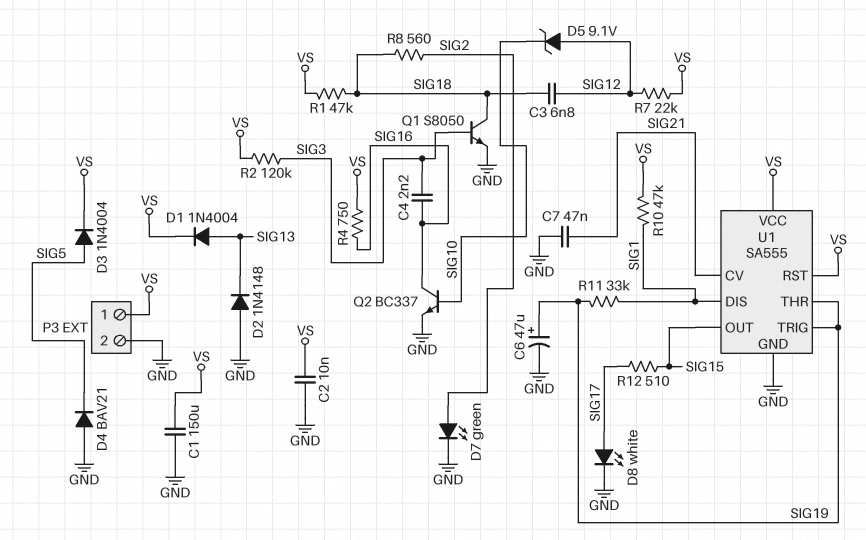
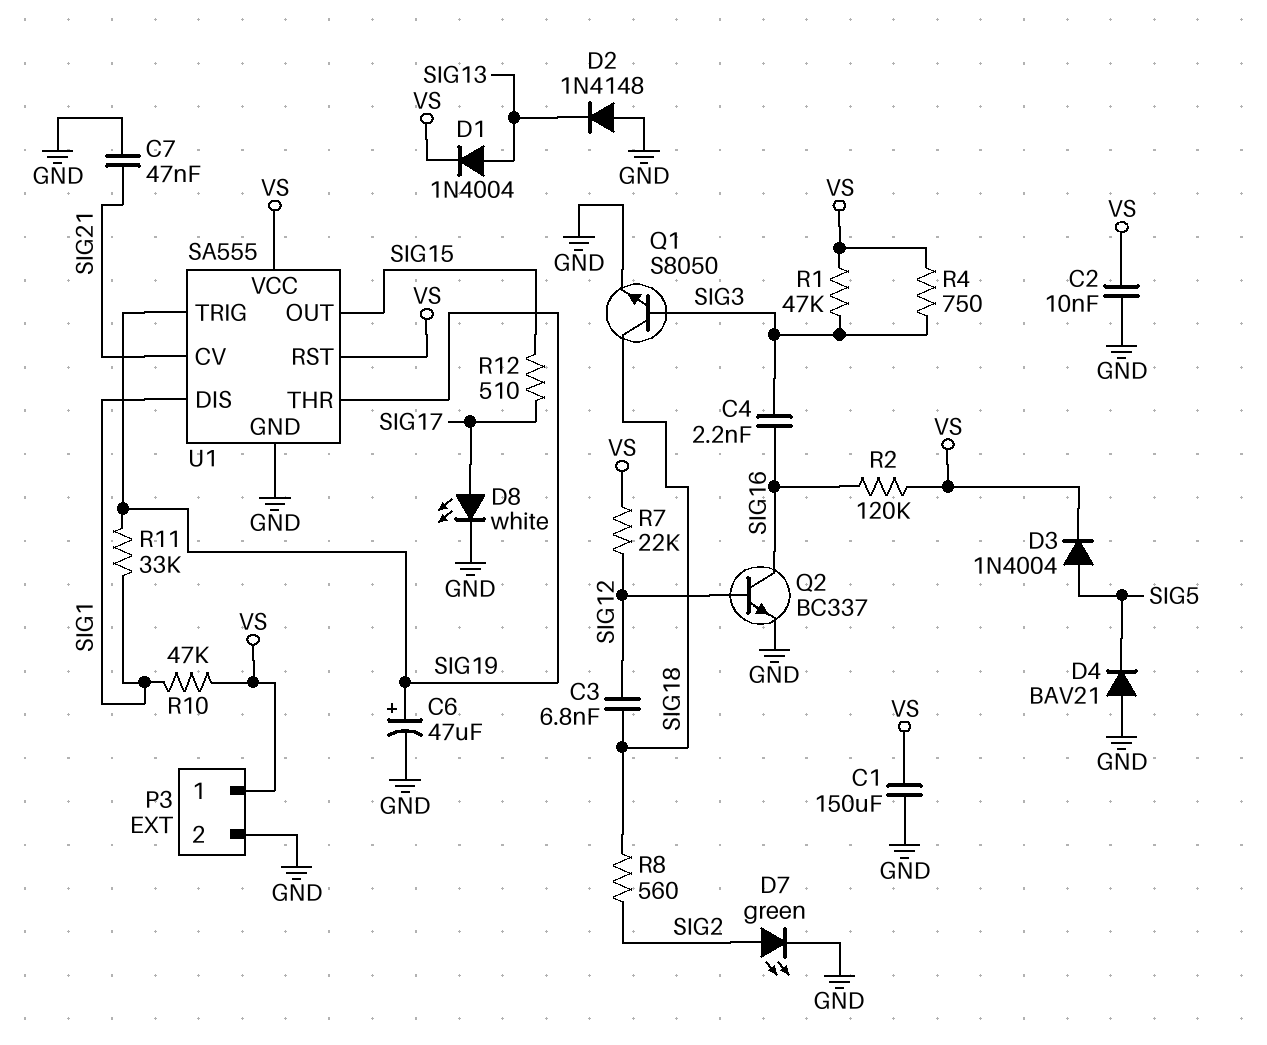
D5: zener 9.1V (A SIG12, K SIG10) -> none
Q2: NPN BC337 (B SIG10, C SIG16, E GND) -> NPN BC337 (B SIG12, C SIG16, E GND)
R1: 47k (SIG18, VS) -> 47k (SIG3, VS)
R2: 120k (SIG3, VS) -> 120k (SIG16, VS)
R4: 750 (SIG16, VS) -> 750 (SIG3, VS)

